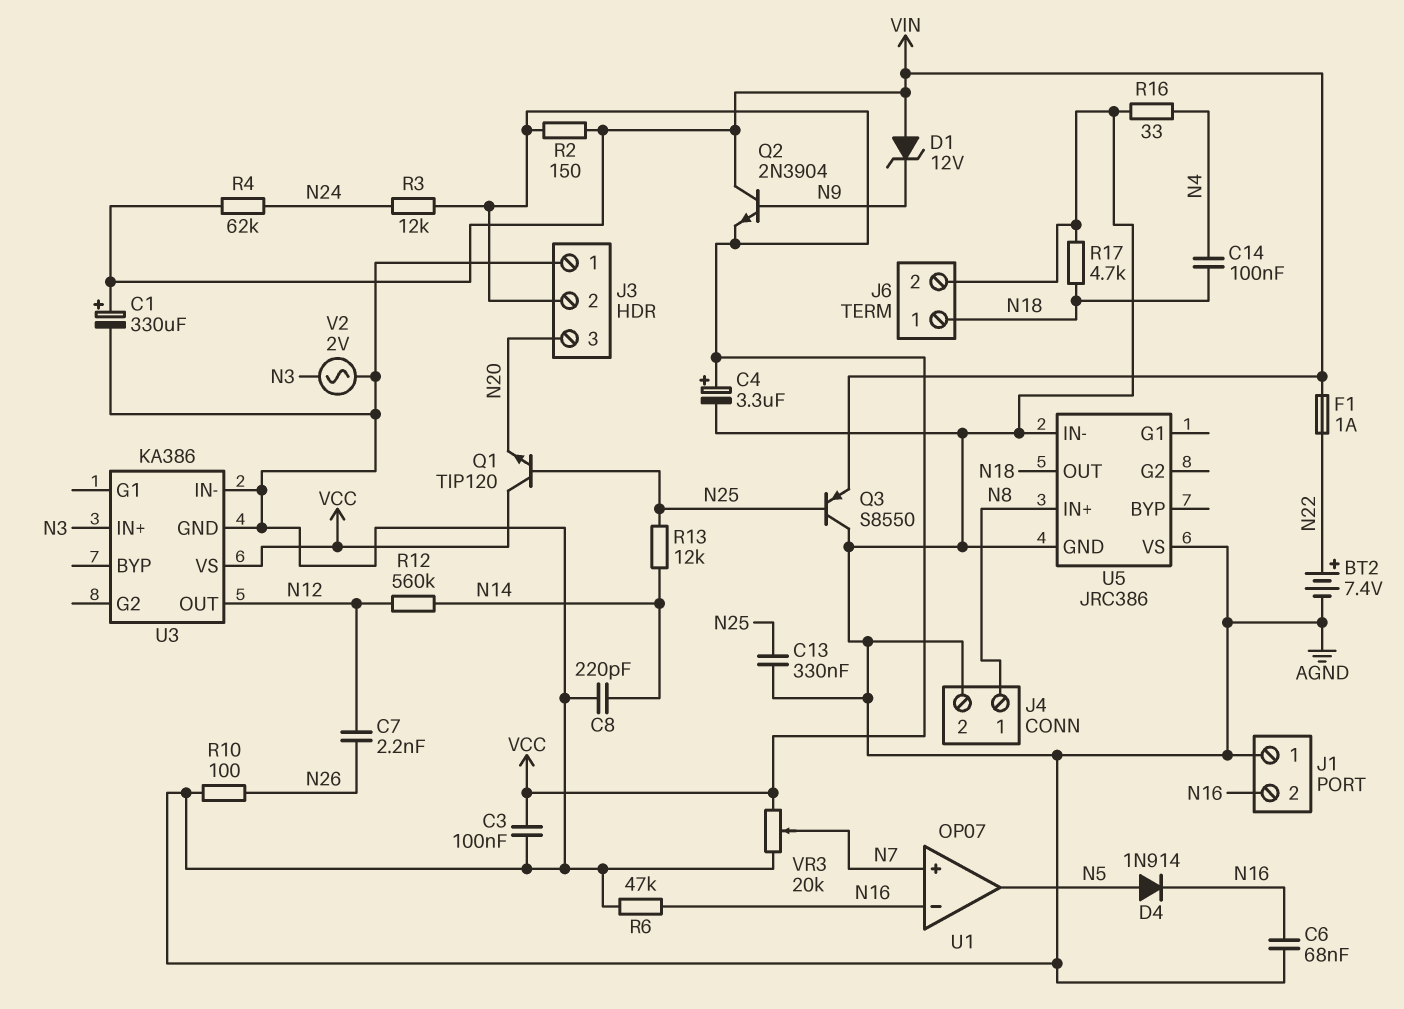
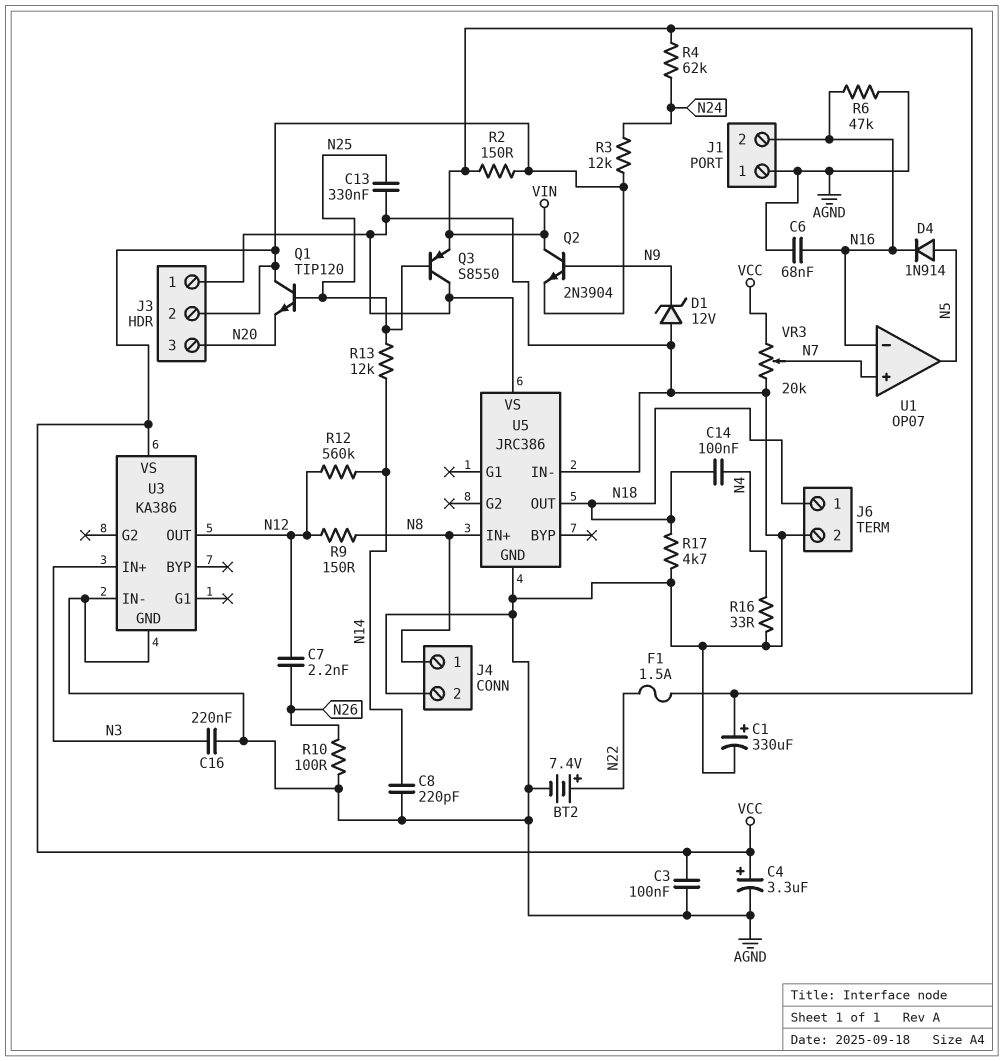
C16: none -> 220nF (AGND, N3)
D1: zener 12V (A VIN, K N9) -> zener 12V (A AGND, K N9)
F1: 1A (N22, VIN) -> 1.5A (N22, VIN)
R9: none -> 150 (N8, N12)
V2: AC 2V (AGND, N3) -> none

